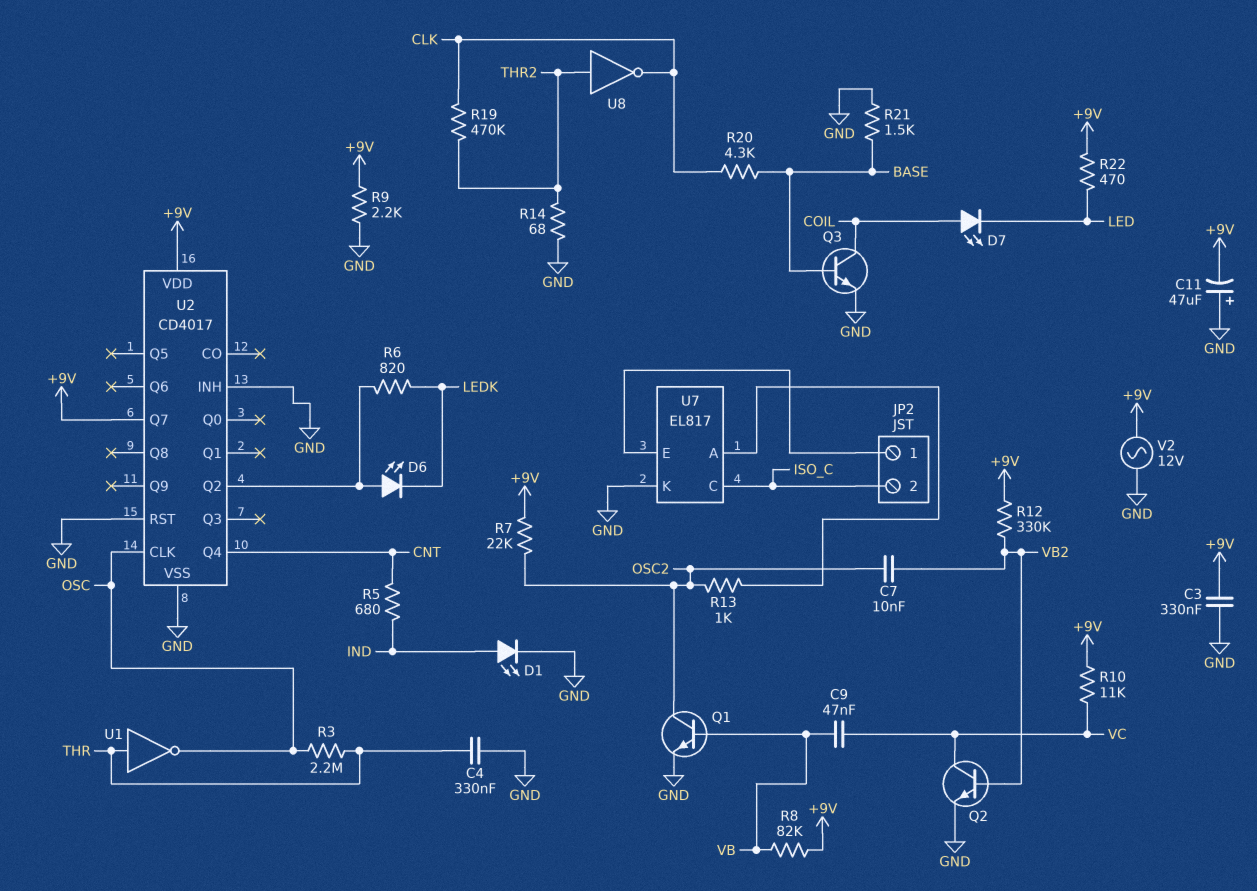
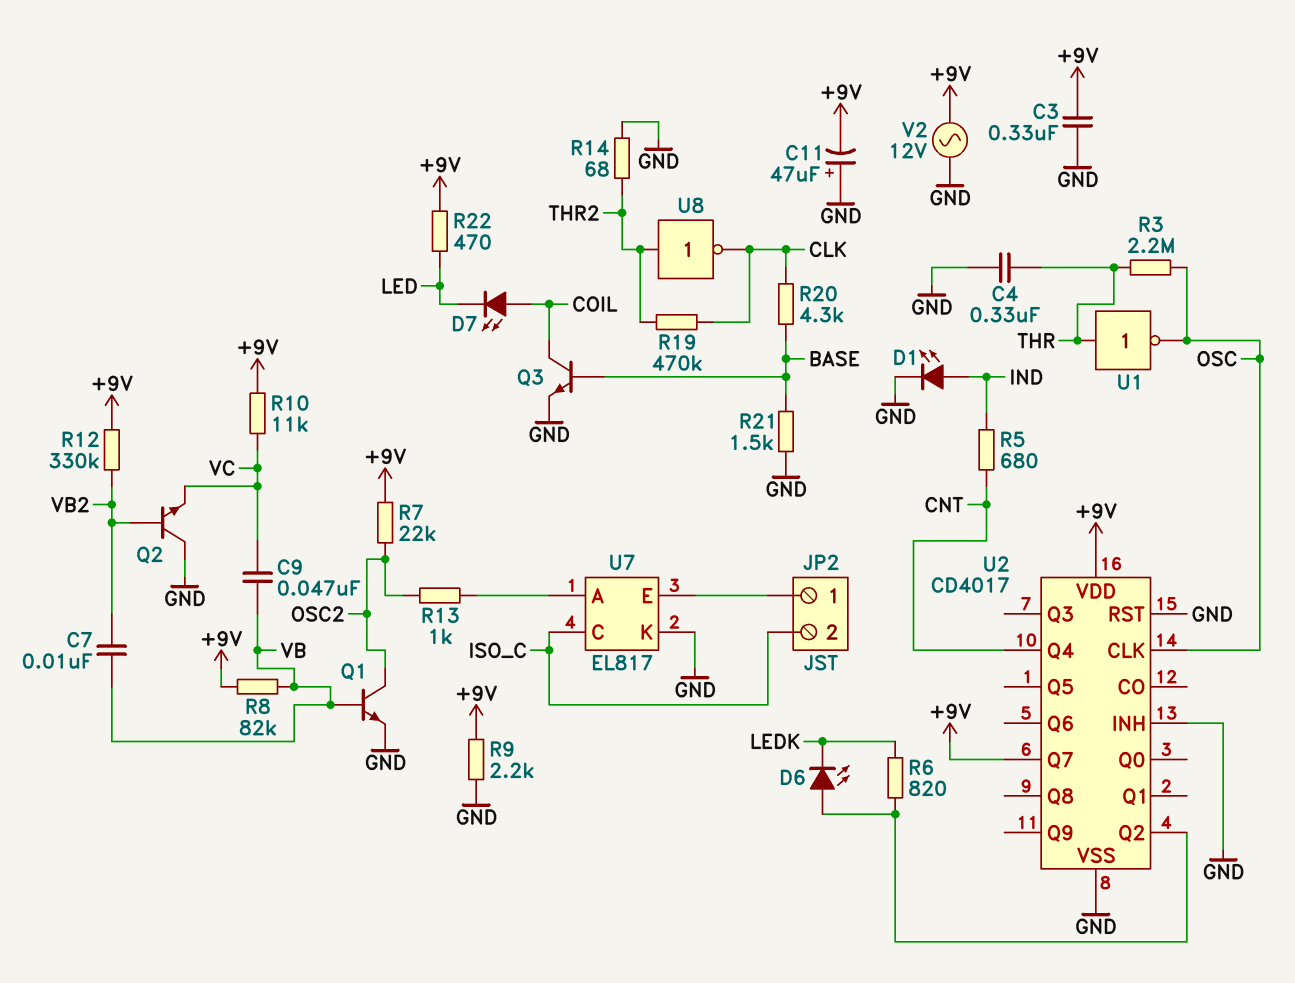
C7: 10nF (OSC2, VB2) -> 10nF (VB, VB2)
Q2: NPN (B VB2, C VC, E GND) -> NPN (B VB2, C GND, E VC)

